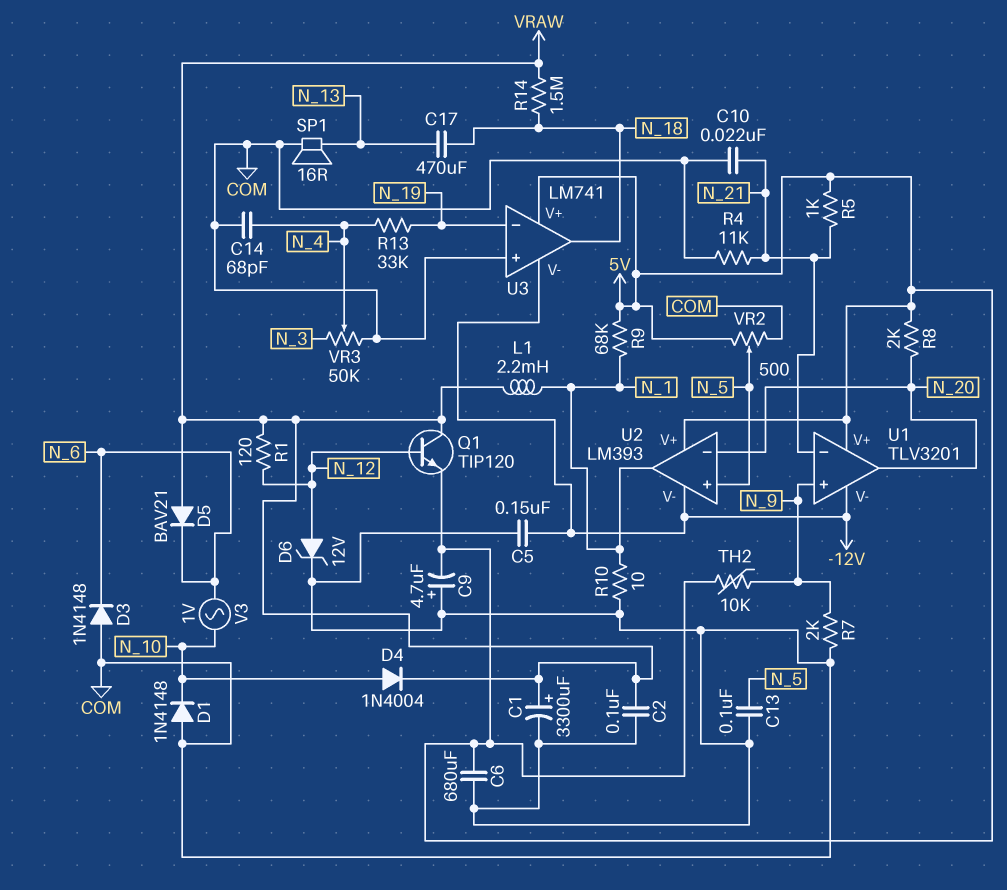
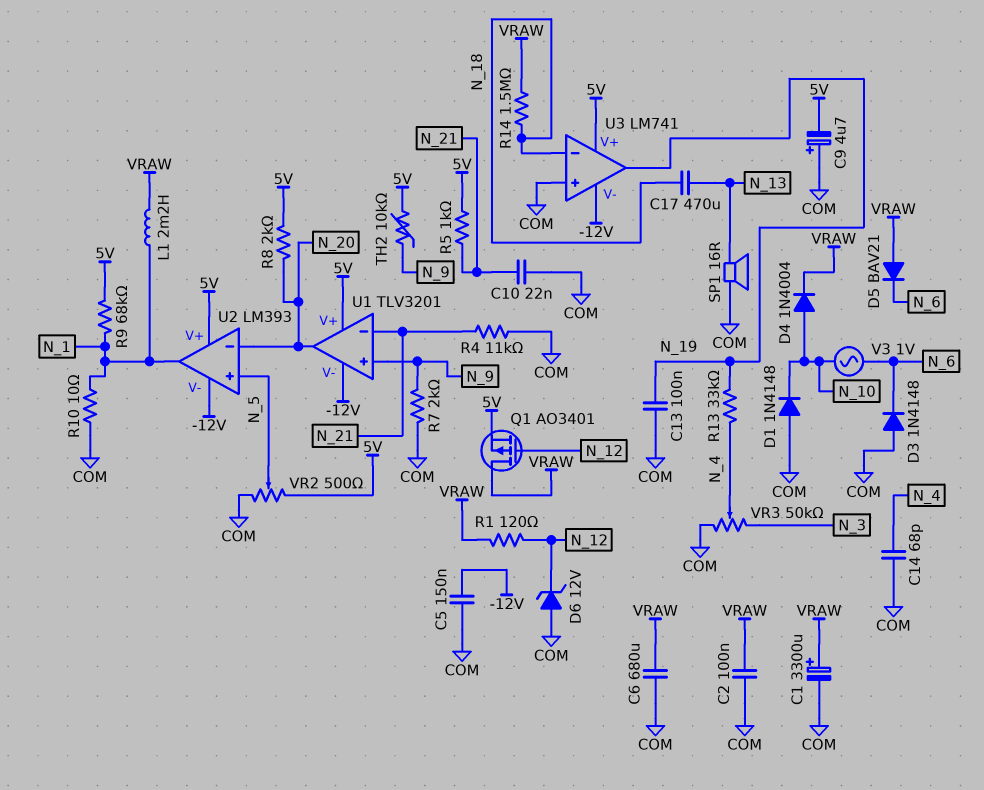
C6: 680uF (5V, COM) -> 680uF (COM, VRAW)
C13: 100nF (COM, N_5) -> 100nF (COM, N_19)
D6: zener 12V (A N_12, K COM) -> zener 12V (A COM, K N_12)
Q1: NPN TIP120 (B N_12, C VRAW, E 5V) -> PMOS AO3401 (G N_12, D VRAW, S 5V)
U3 pin in-: N_19 -> N_18
U3 pin out: N_18 -> N_19

